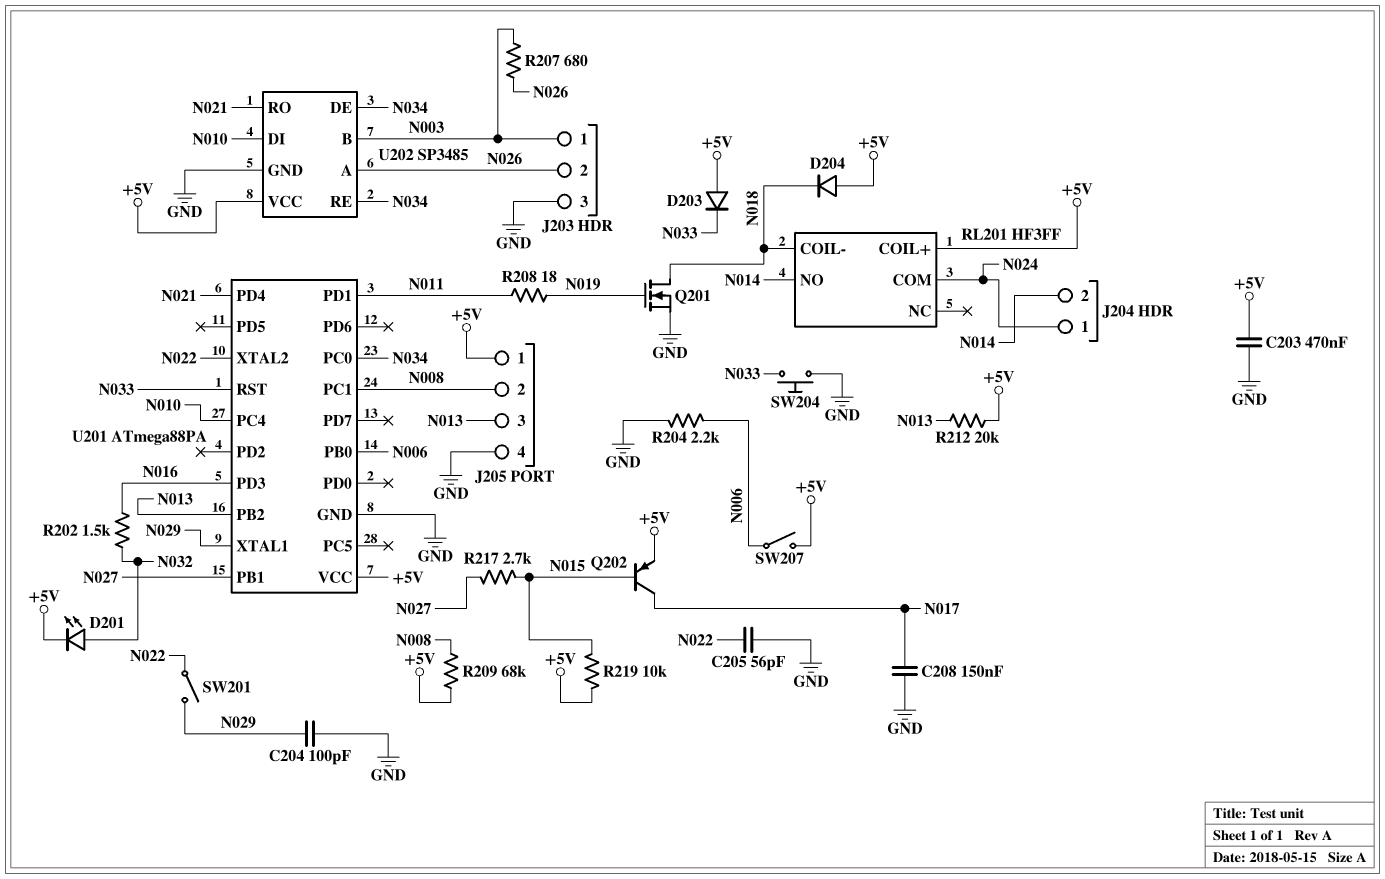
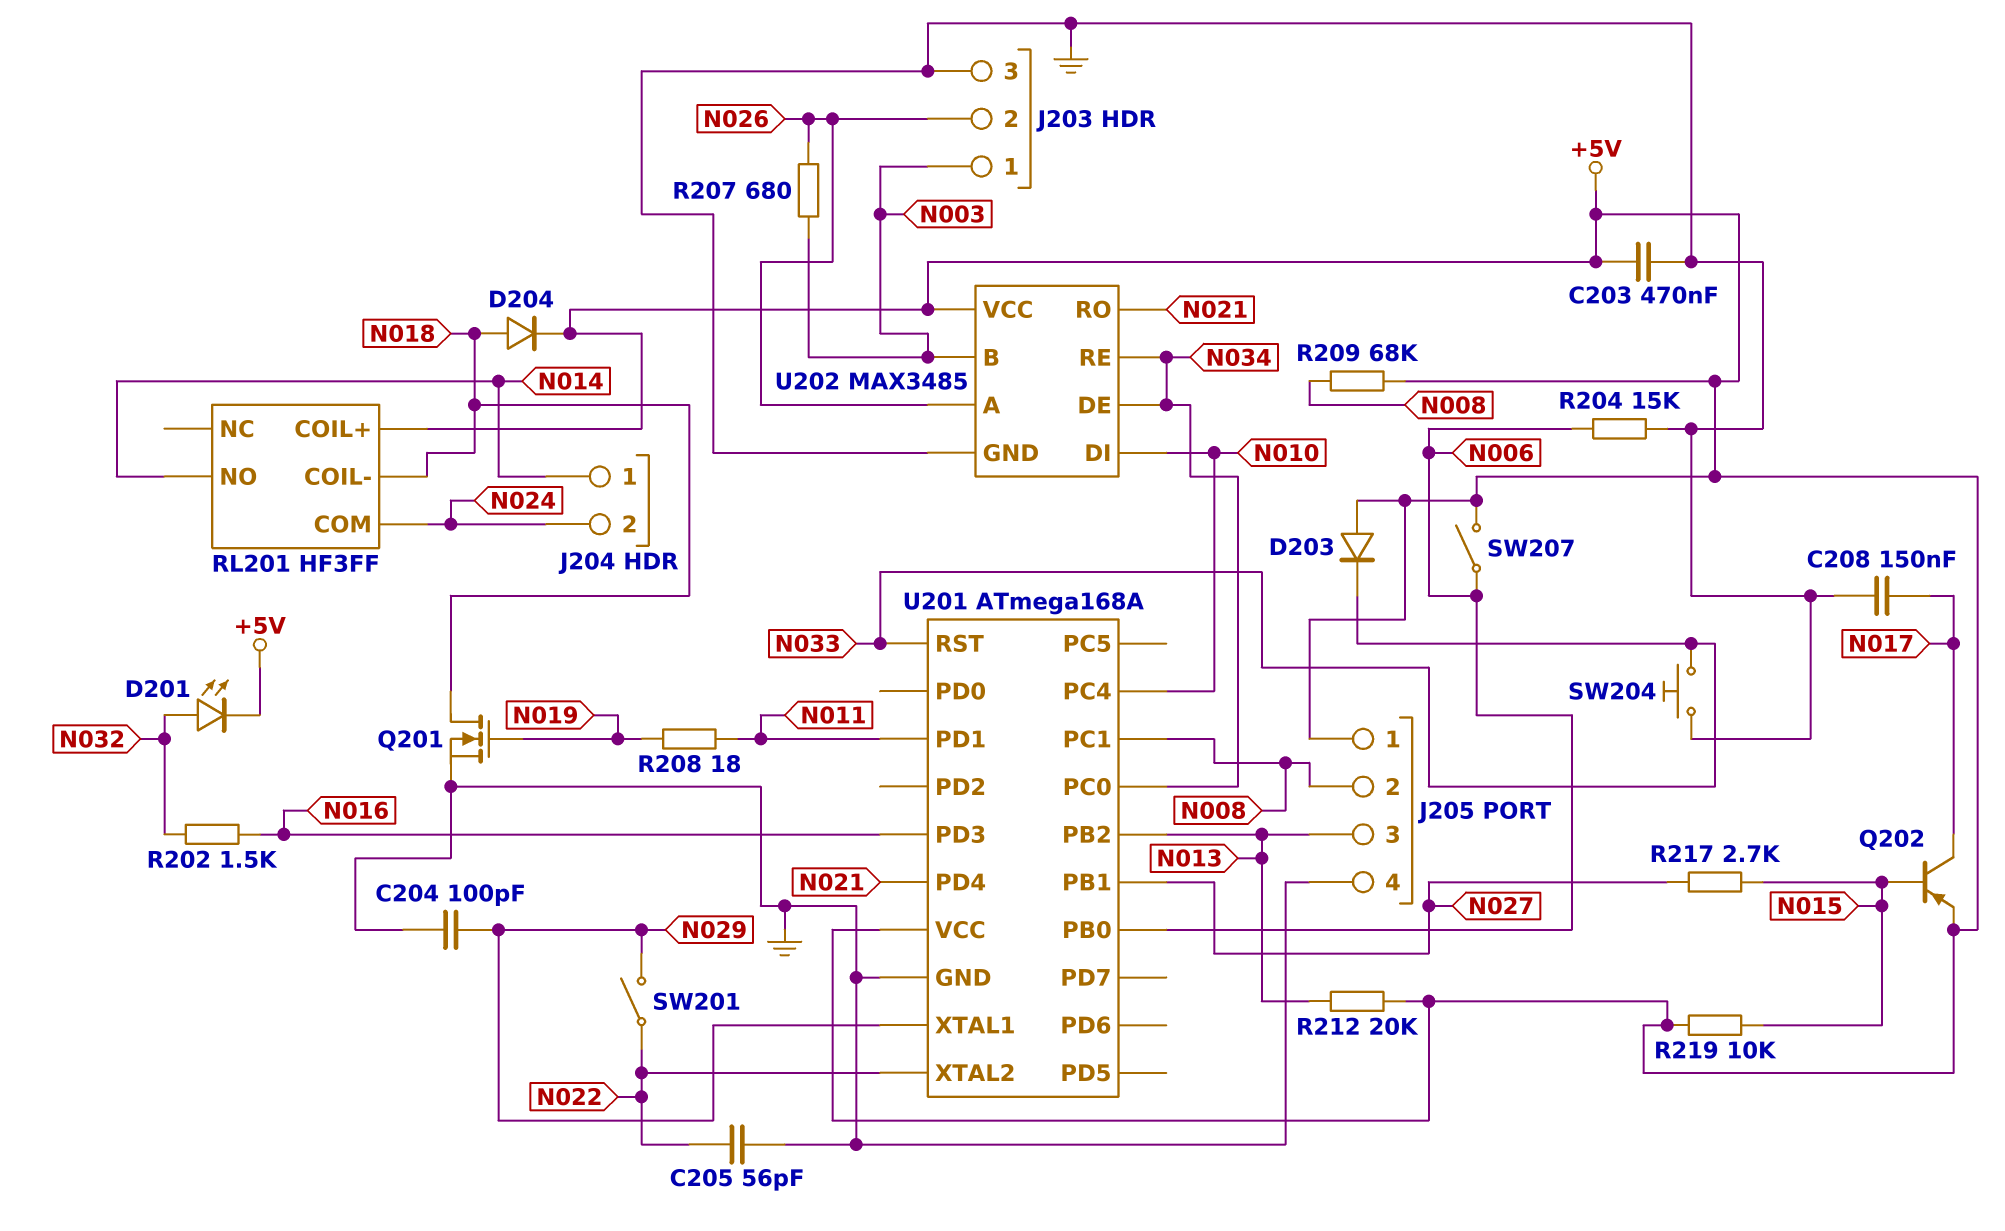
D204: diode (A +5V, K N018) -> diode (A N018, K +5V)
J204 pin 1: N024 -> N014
J204 pin 2: N014 -> N024
R204: 2.2k (GND, N006) -> 15k (GND, N006)
U201: ATmega88PA -> ATmega168A
U202: SP3485 -> MAX3485

